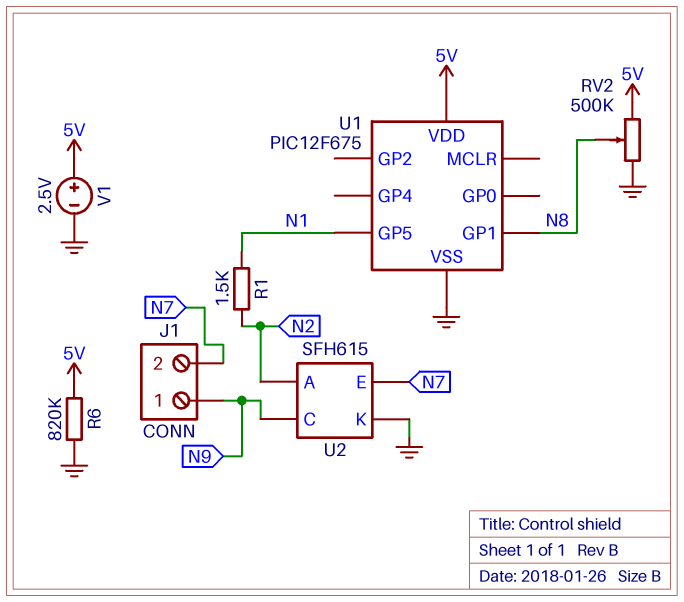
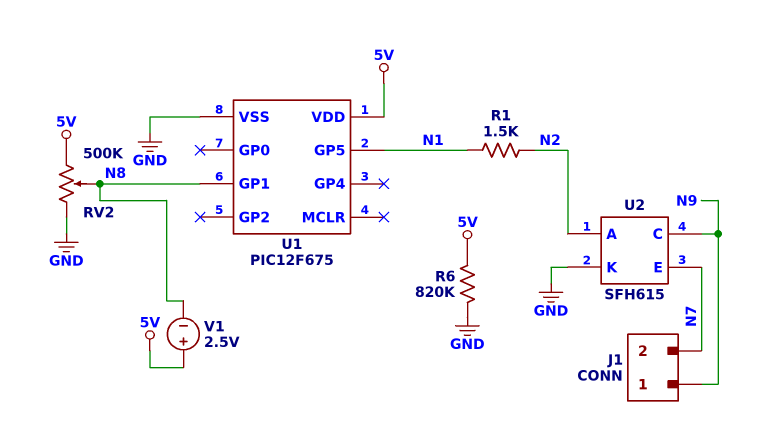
V1: 2.5V (plus 5V, minus GND) -> 2.5V (plus 5V, minus N8)

